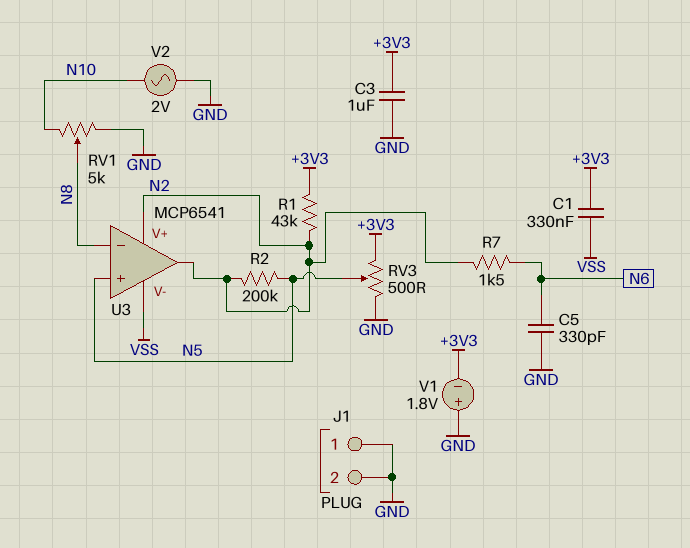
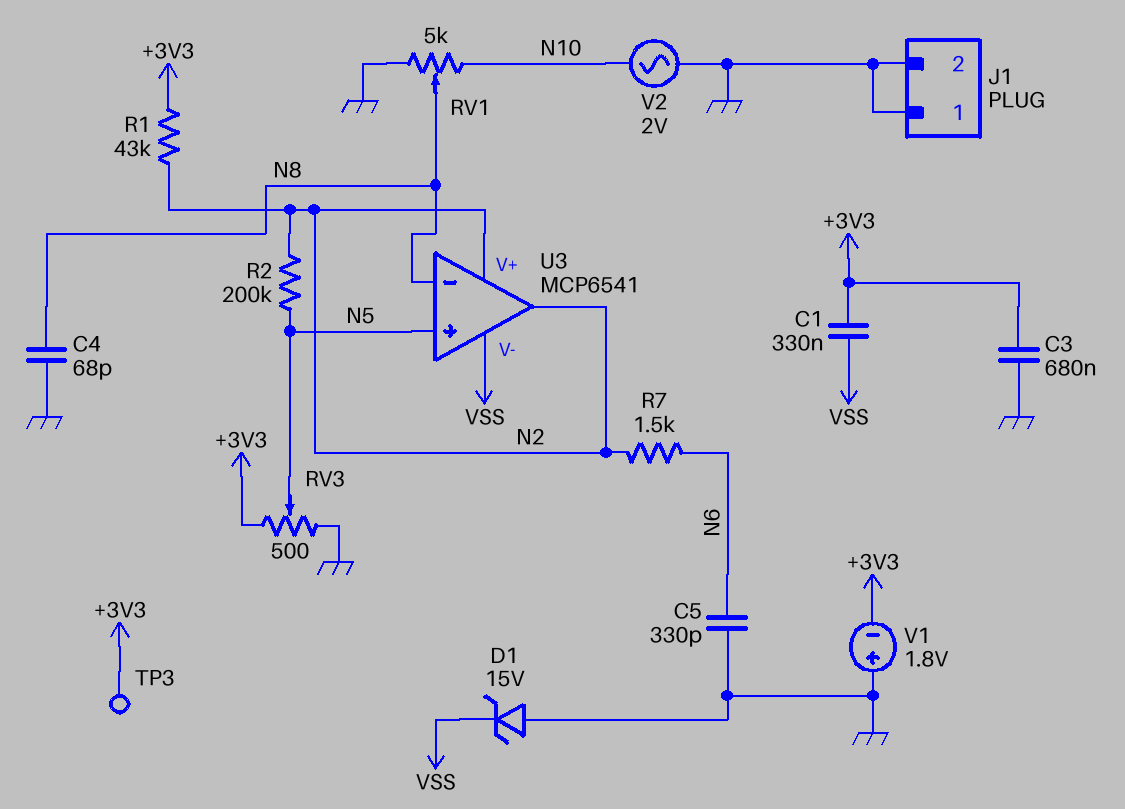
C3: 1uF (+3V3, GND) -> 680nF (+3V3, GND)
C4: none -> 68pF (GND, N8)
D1: none -> zener 15V (A GND, K VSS)
TP3: none -> test point (+3V3)

